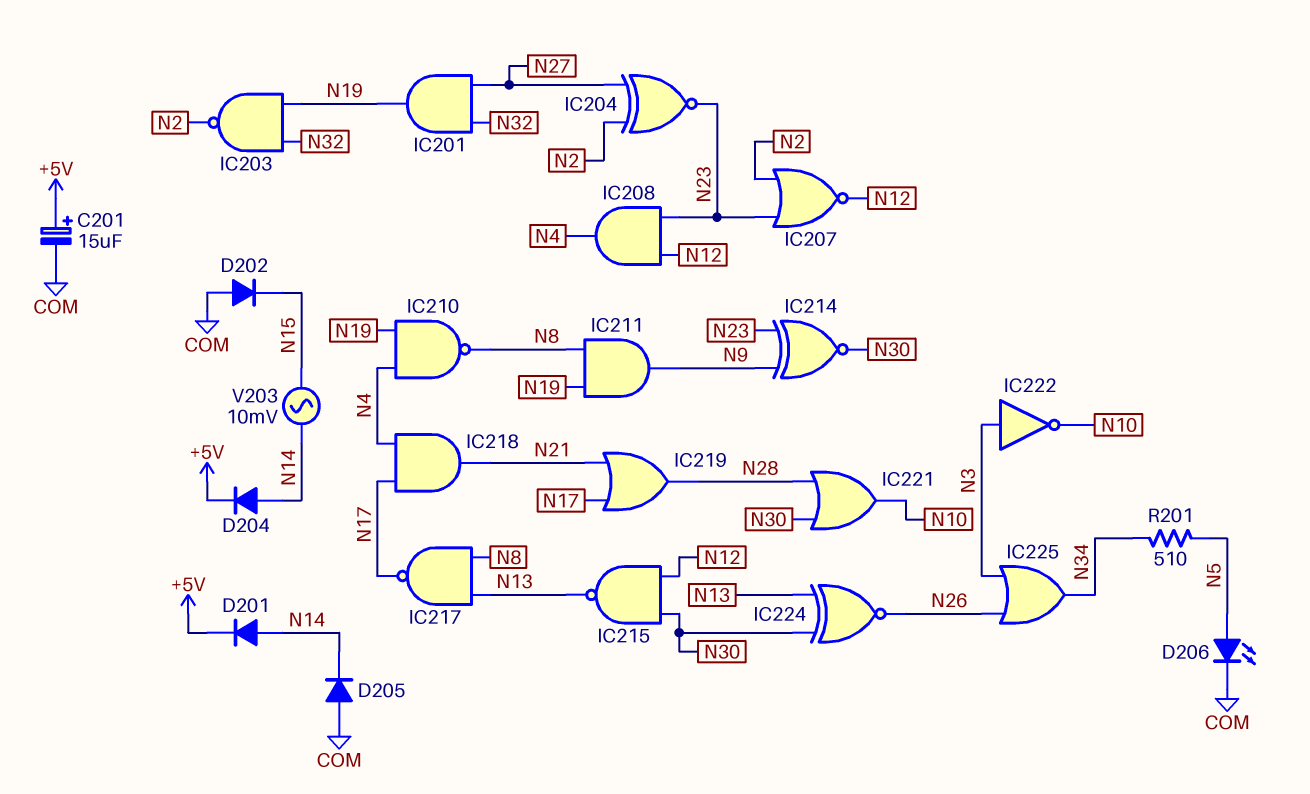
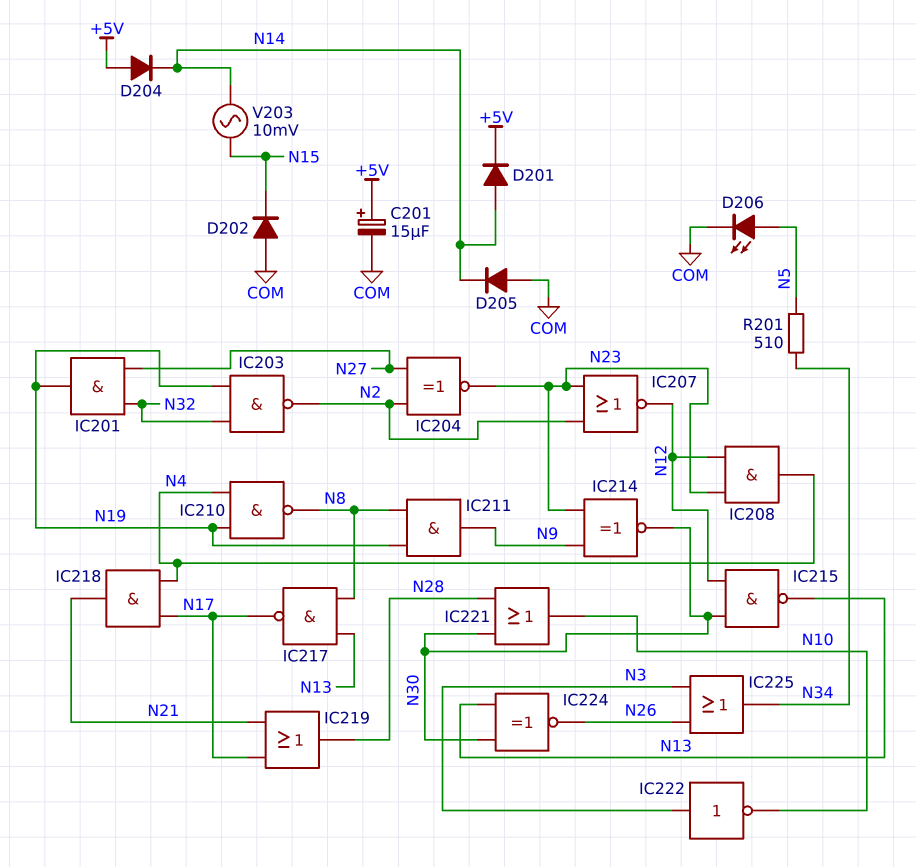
D204: diode (A N14, K +5V) -> diode (A +5V, K N14)

